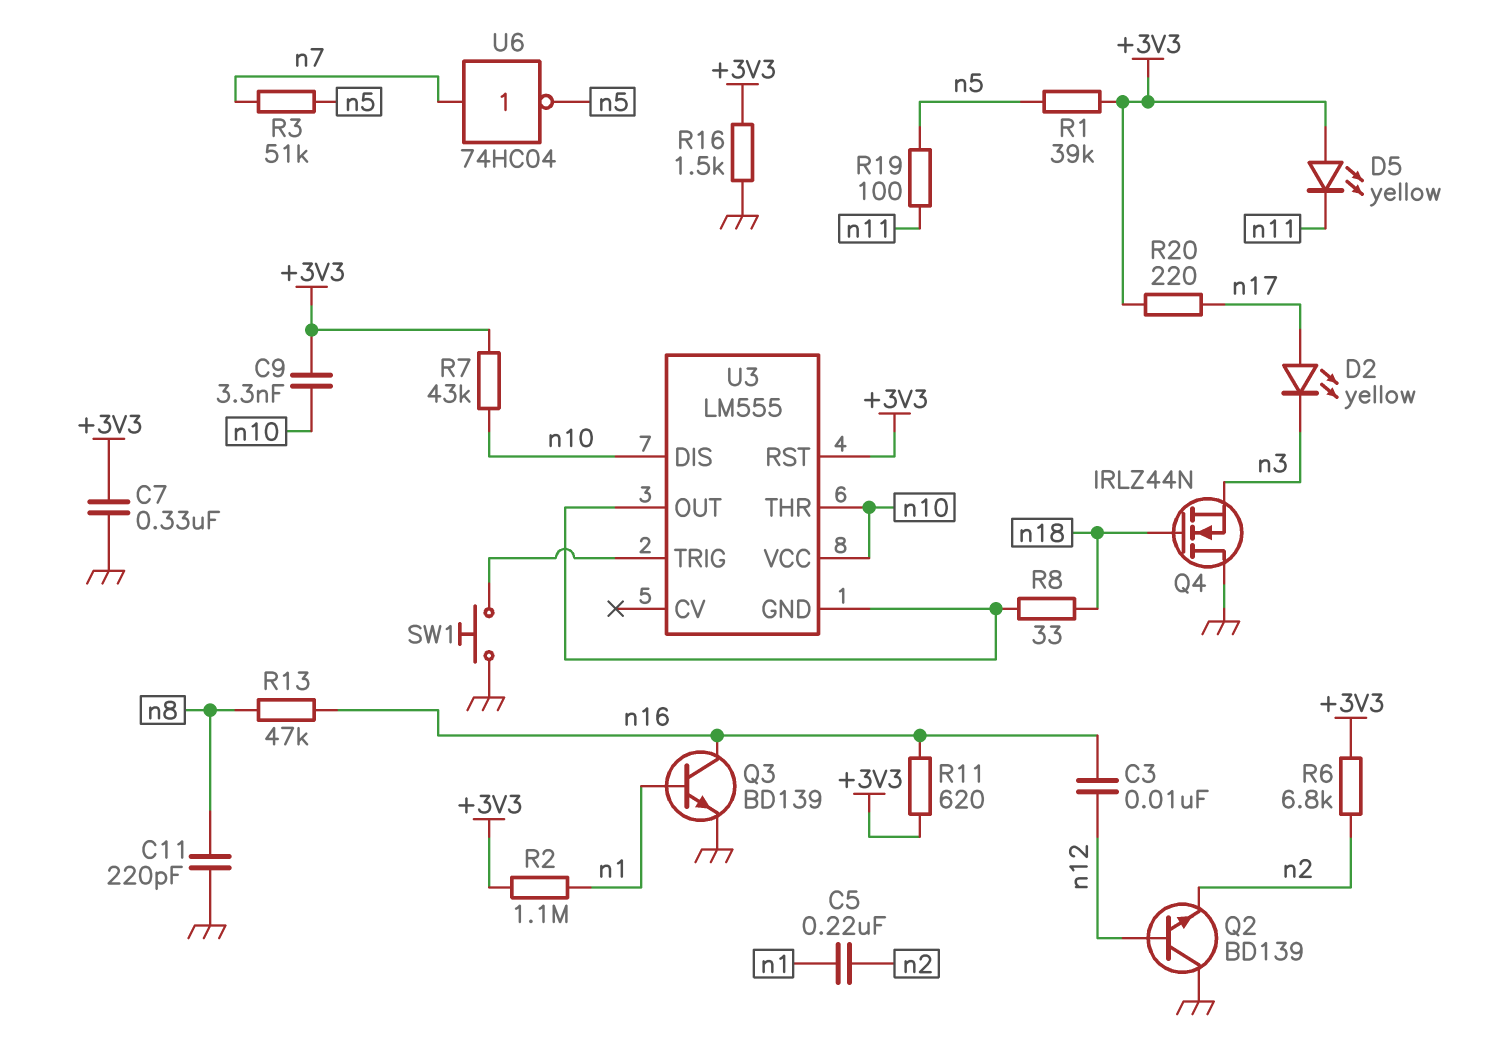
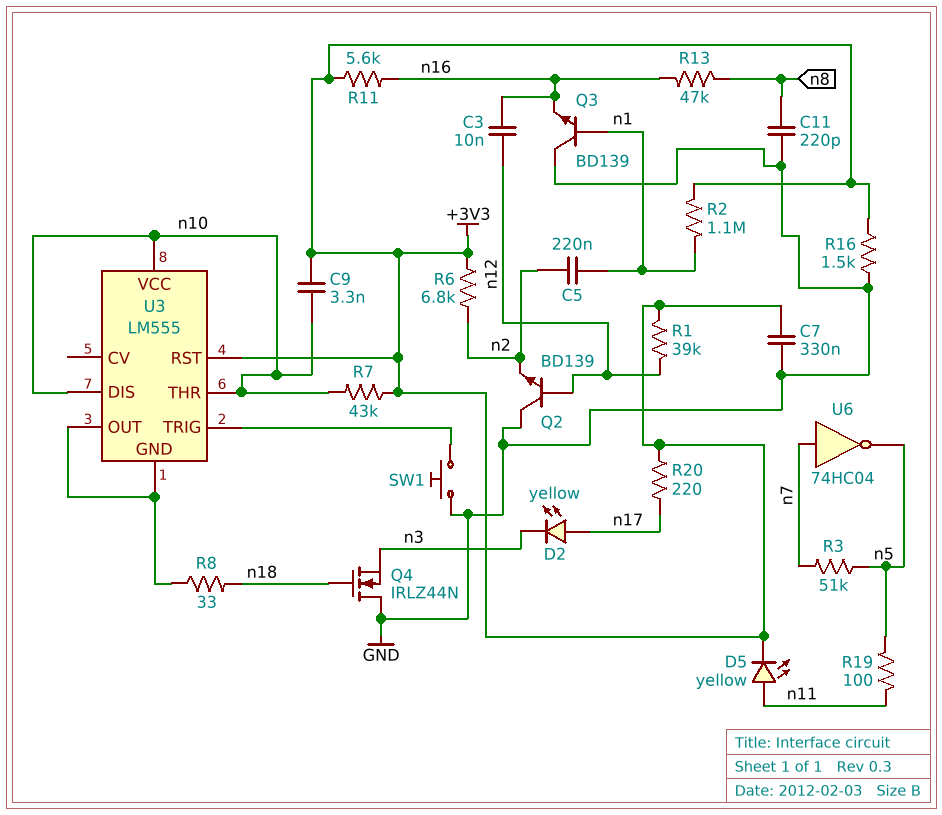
D5: LED yellow (A +3V3, K n11) -> LED yellow (A n11, K +3V3)
Q3: NPN BD139 (B n1, C n16, E GND) -> NPN BD139 (B n1, C GND, E n16)
R1: 39k (+3V3, n5) -> 39k (+3V3, n12)
R11: 620 (+3V3, n16) -> 5.6k (+3V3, n16)

